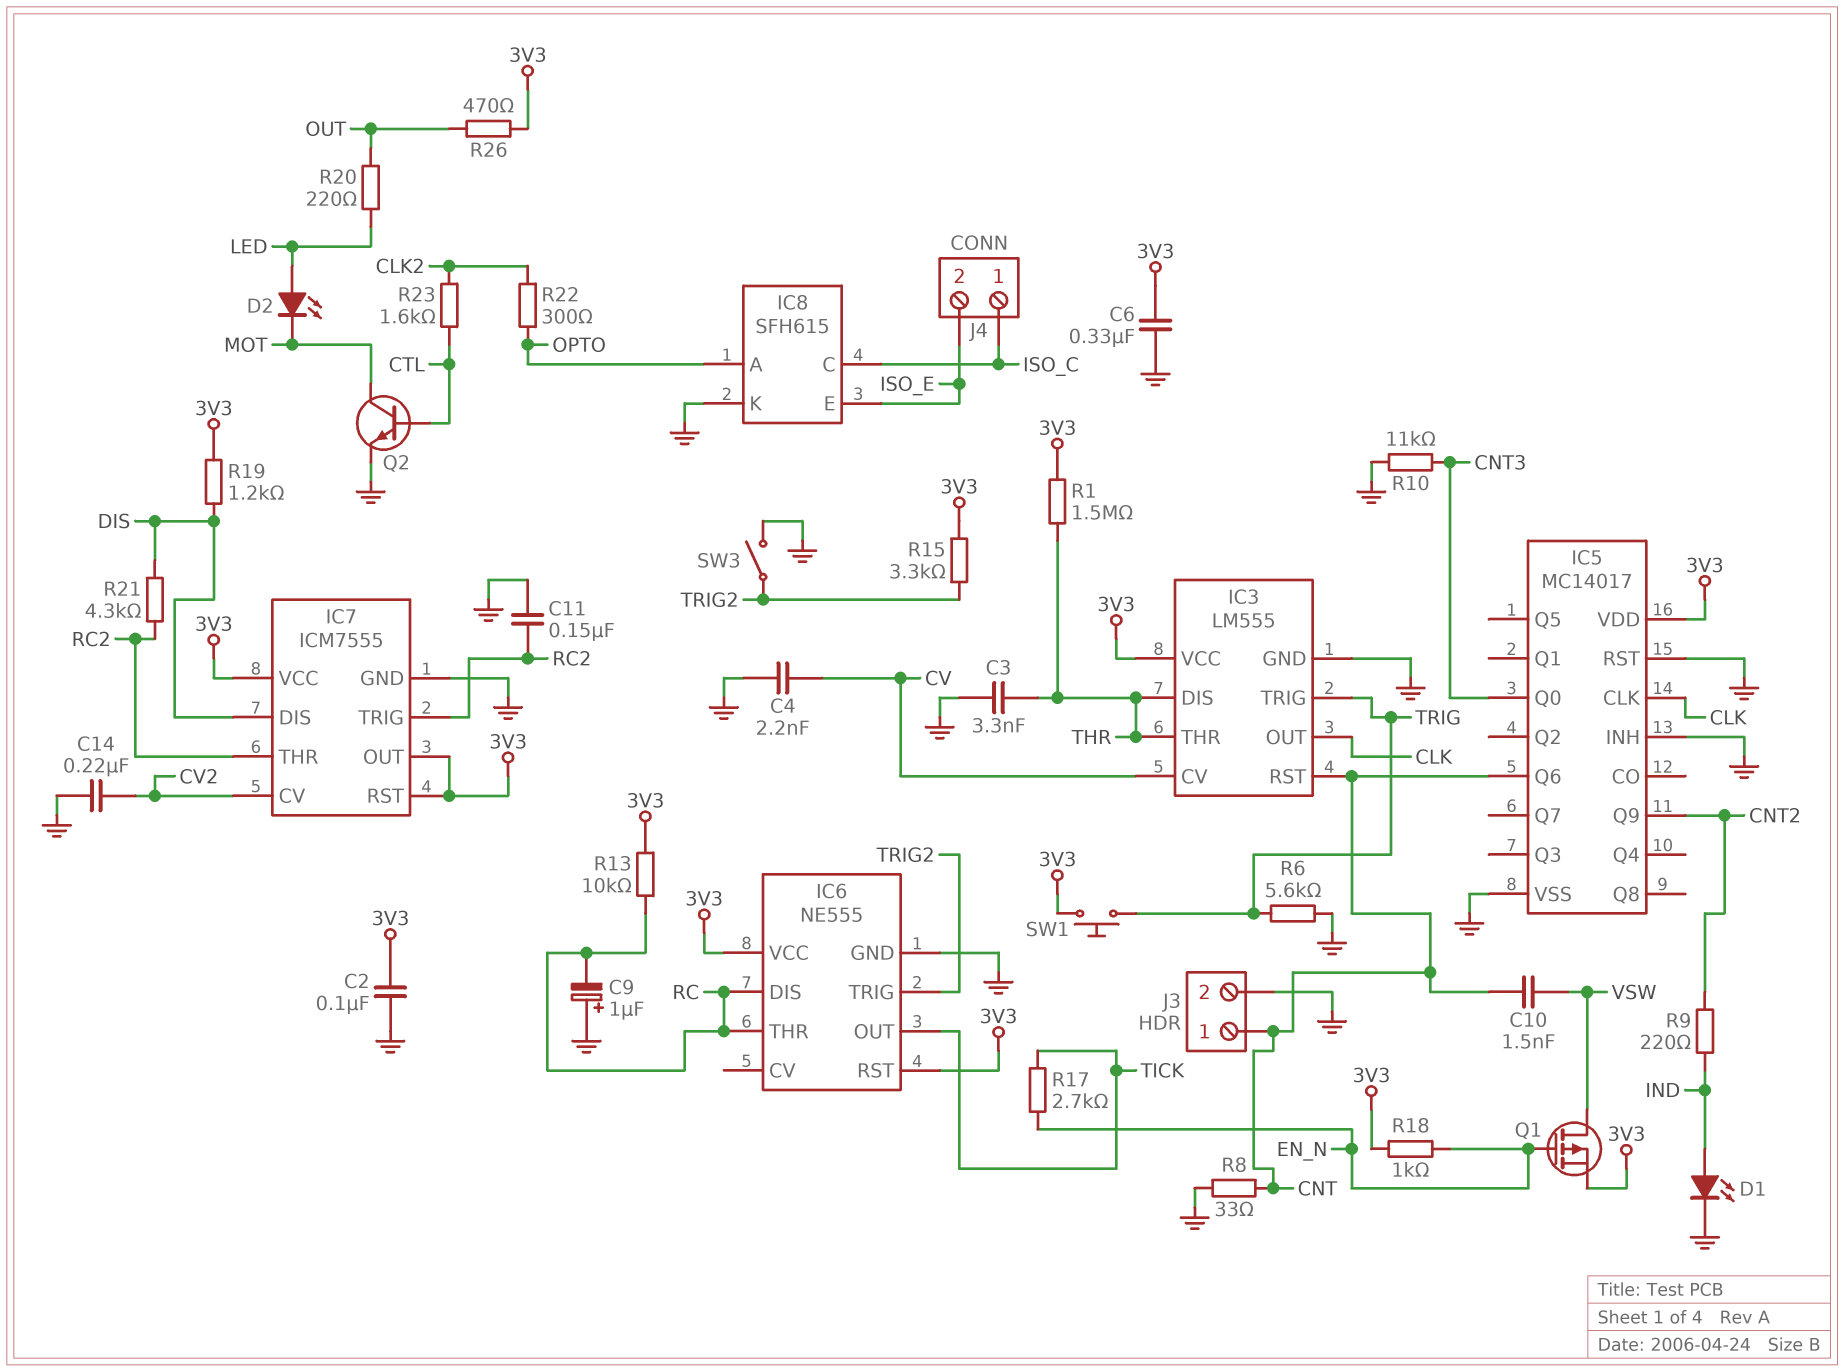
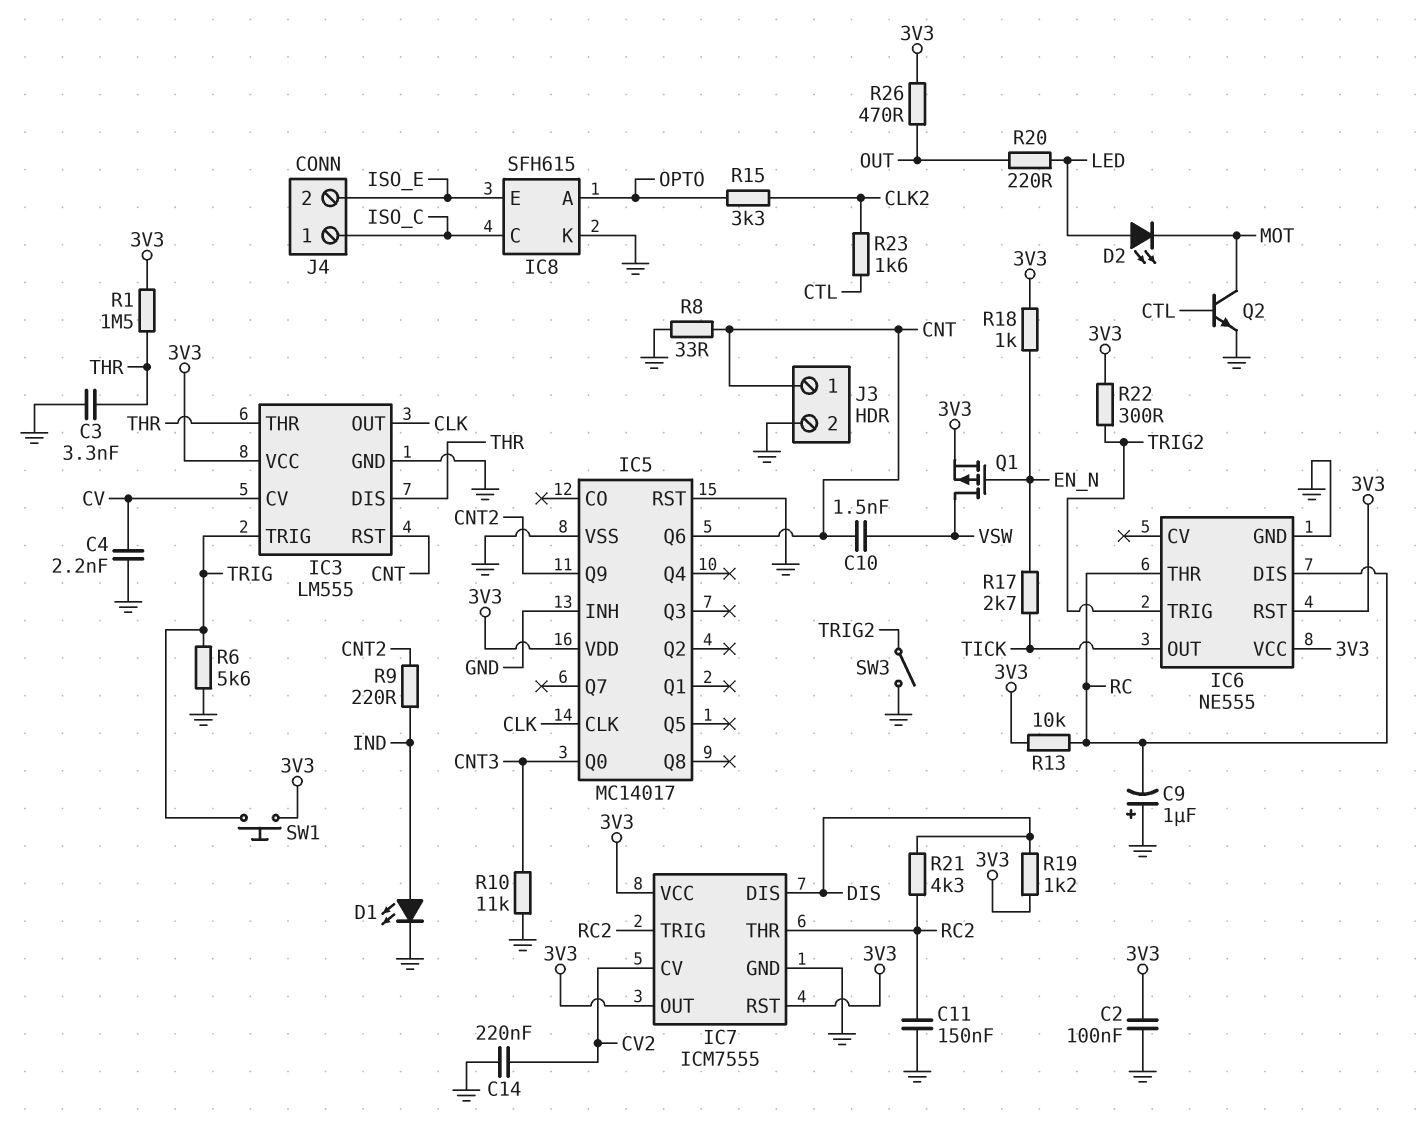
C6: 330nF (3V3, GND) -> none
R15: 3.3k (3V3, TRIG2) -> 3.3k (CLK2, OPTO)
R22: 300 (CLK2, OPTO) -> 300 (3V3, TRIG2)

